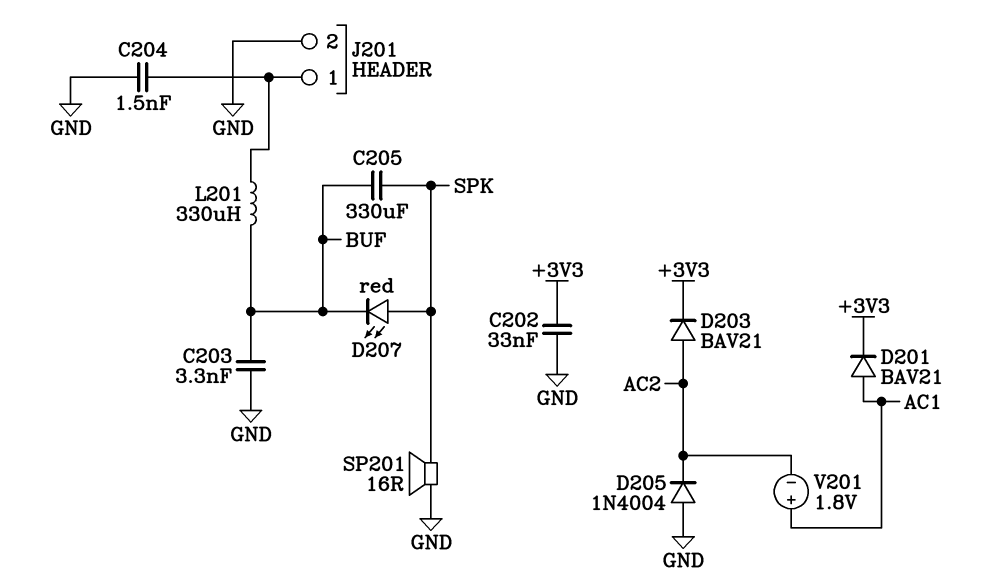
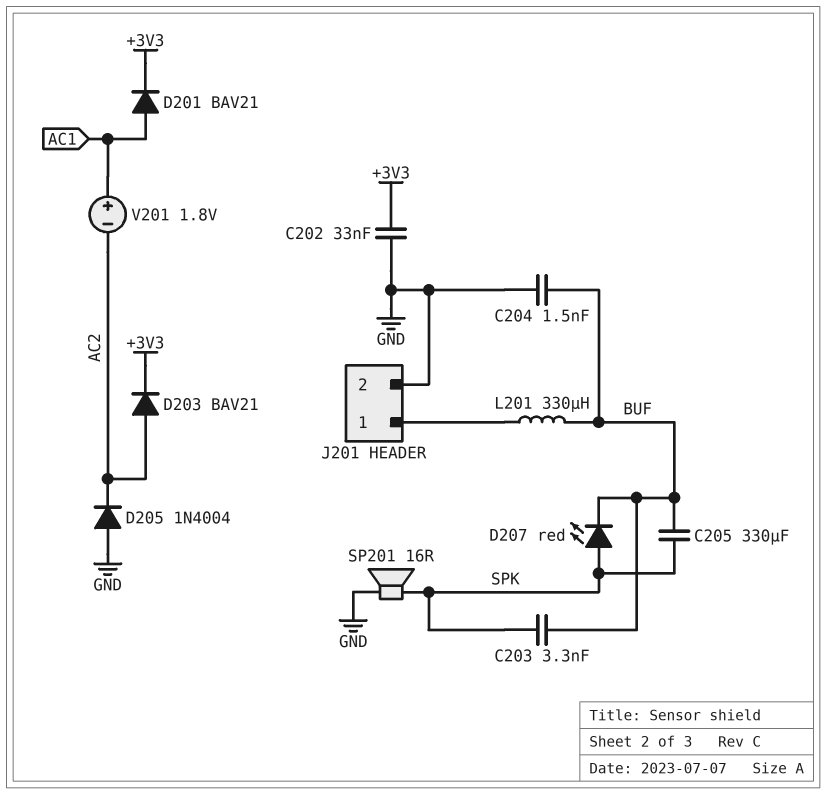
C203: 3.3nF (BUF, GND) -> 3.3nF (BUF, SPK)
C204: 1.5nF (GND, J201/1) -> 1.5nF (BUF, GND)

